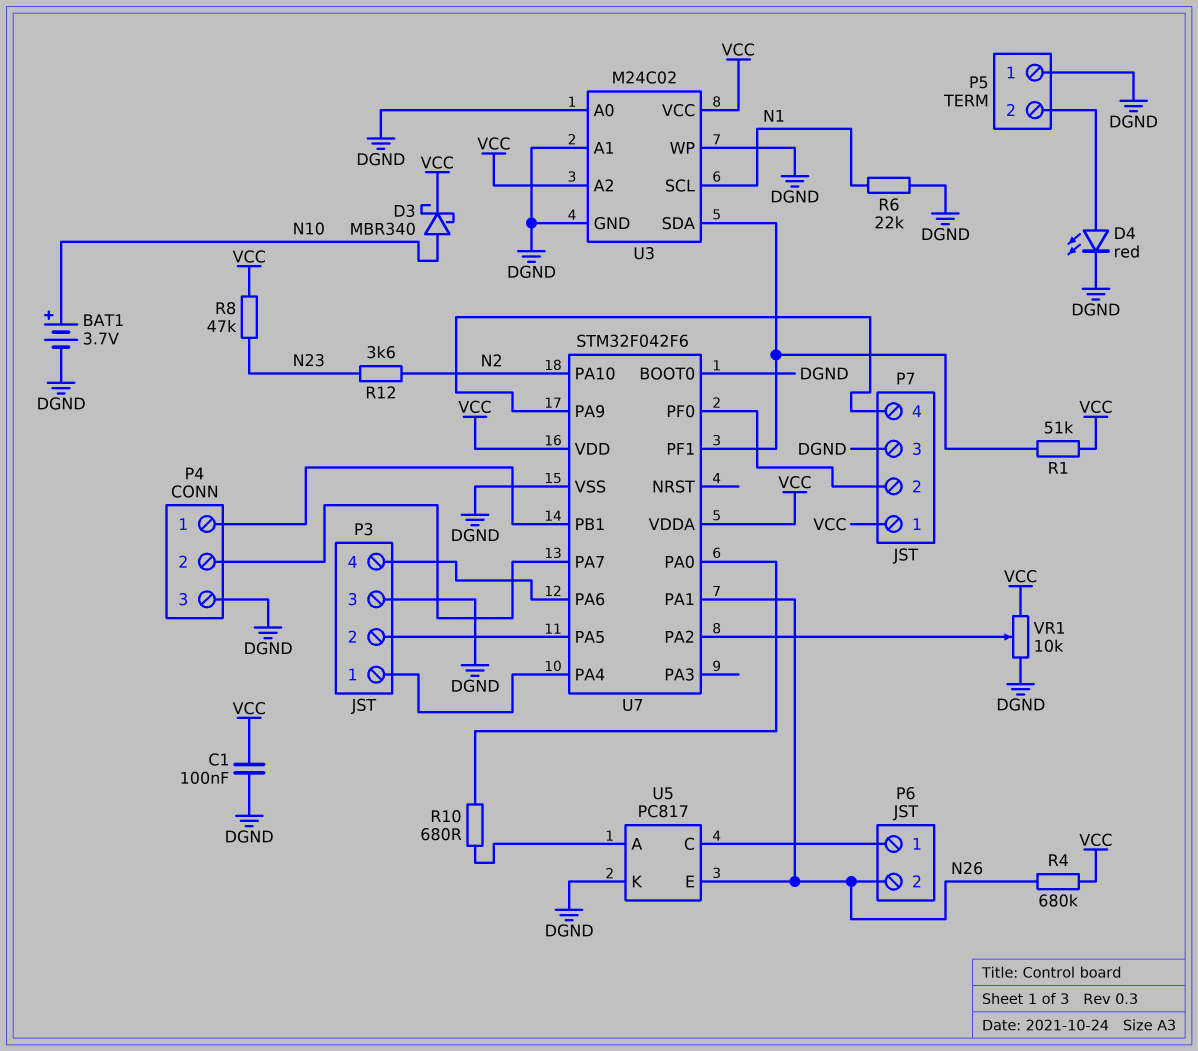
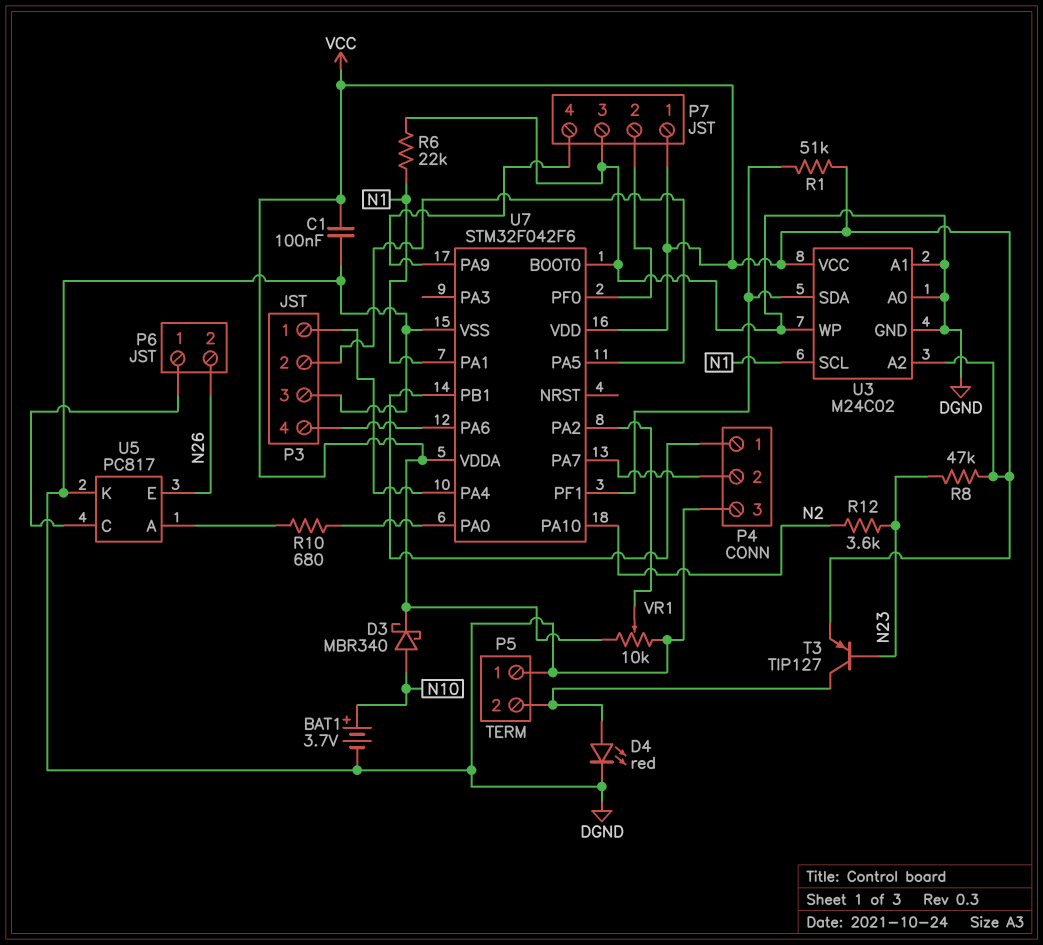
R4: 680k (N26, VCC) -> none
T3: none -> PNP TIP127 (B N23, C P5/2, E VCC)
U7 pin PA1: N26 -> N1

